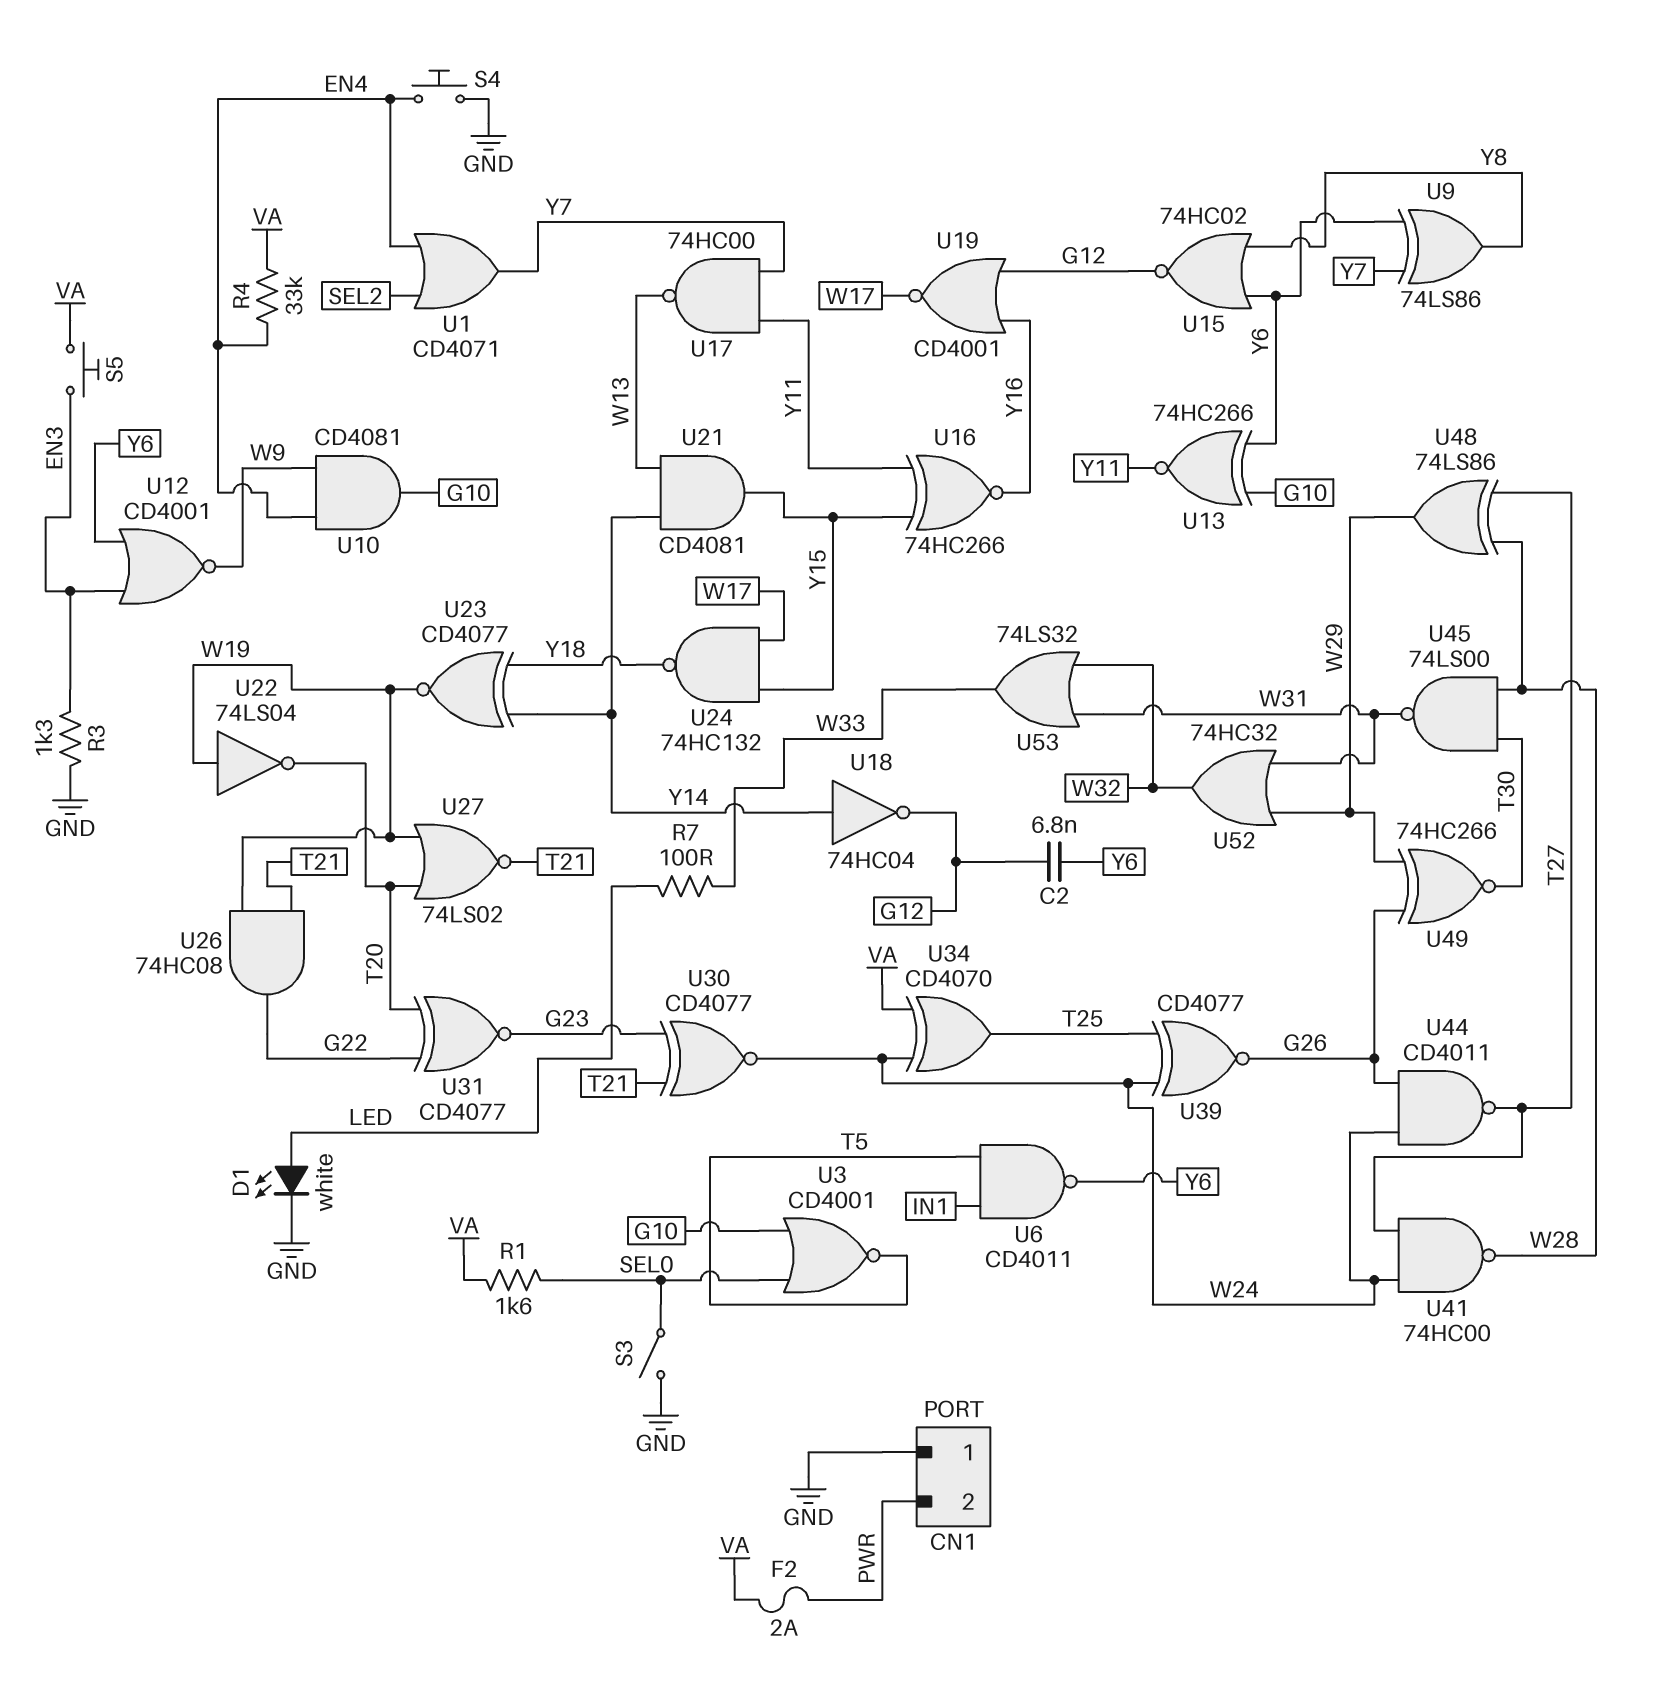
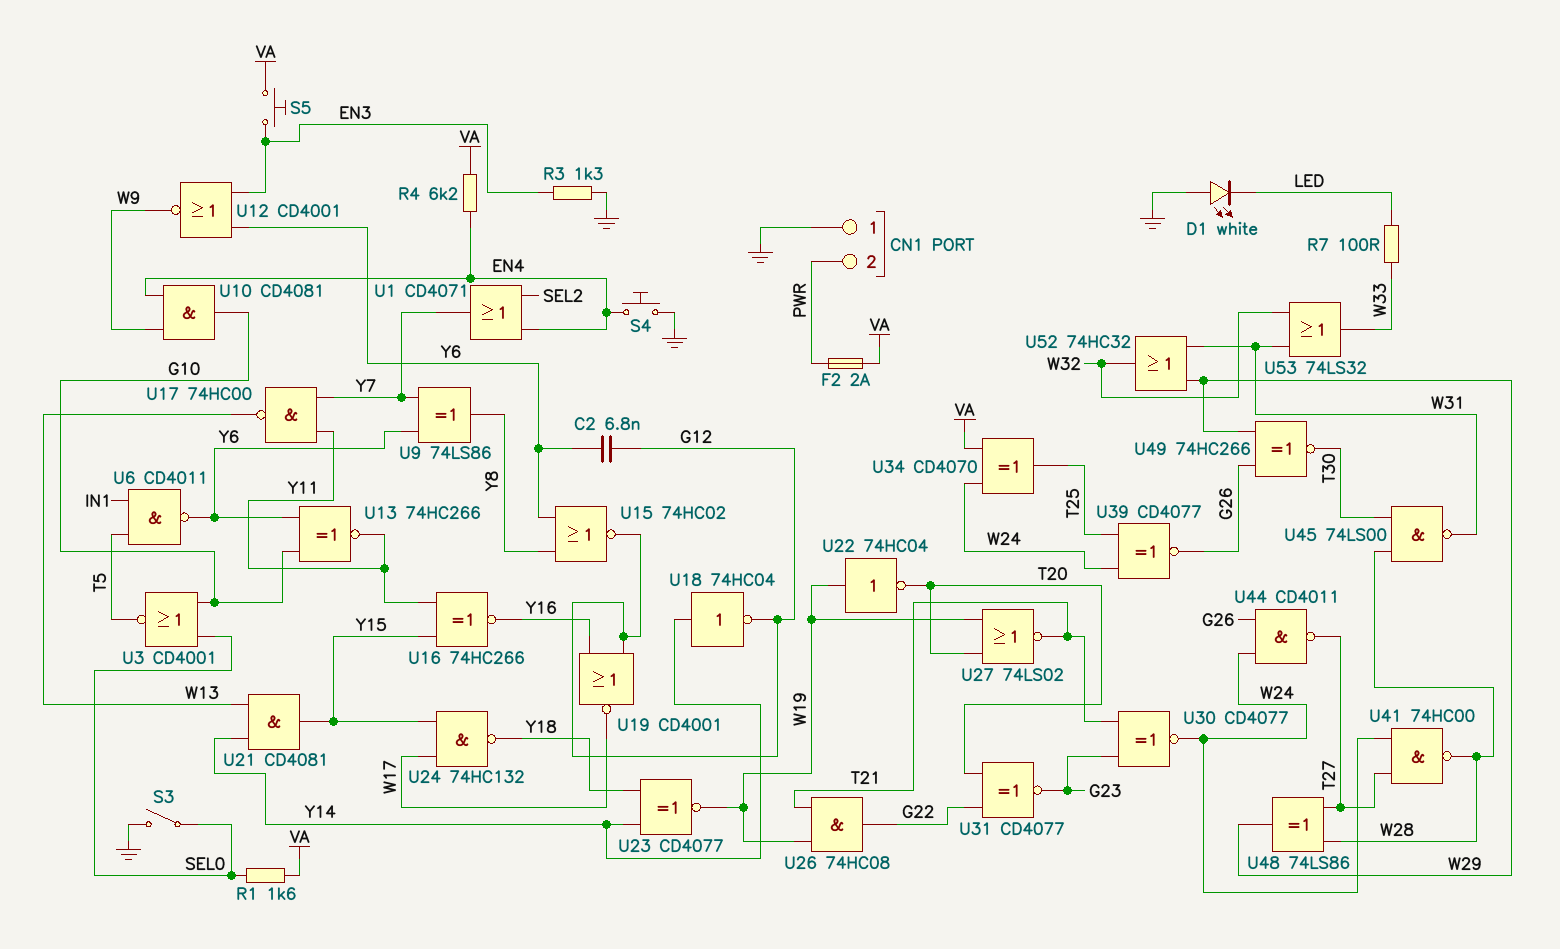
D1: LED white (A LED, K GND) -> LED white (A GND, K LED)
R4: 33k (EN4, VA) -> 6.2k (EN4, VA)
U22: NOT 74LS04 (in W19, out T20) -> NOT 74HC04 (in W19, out T20)

